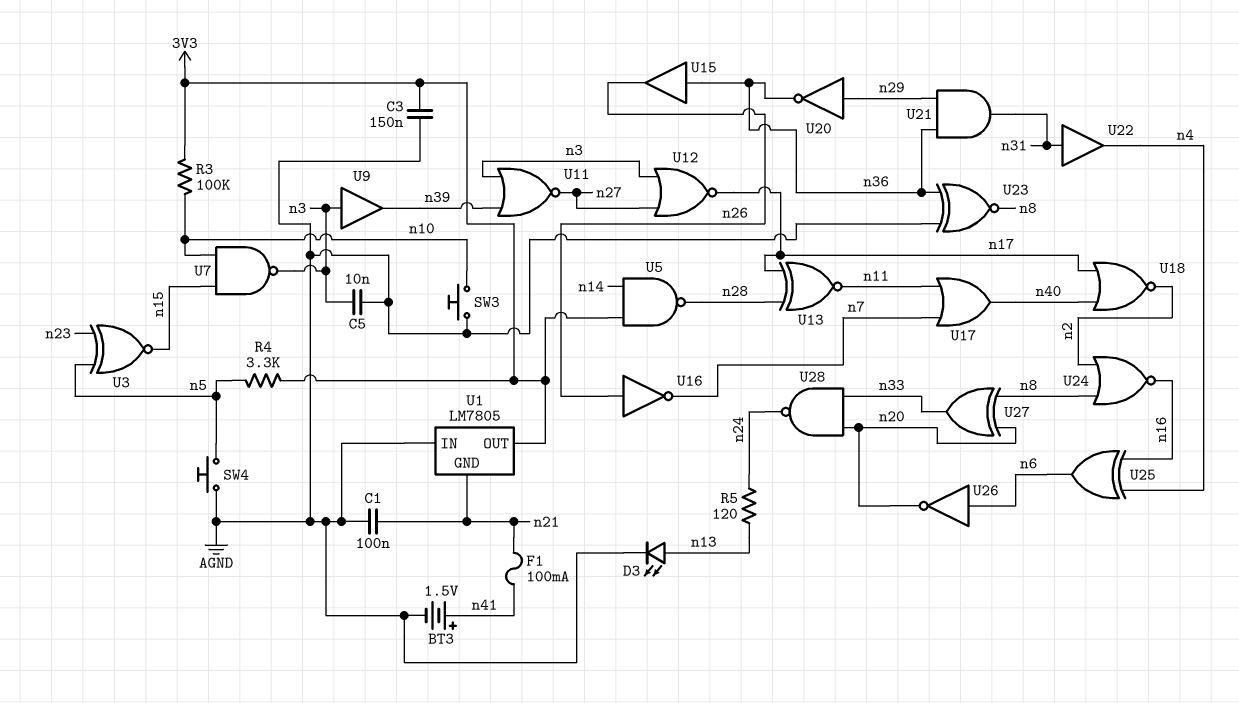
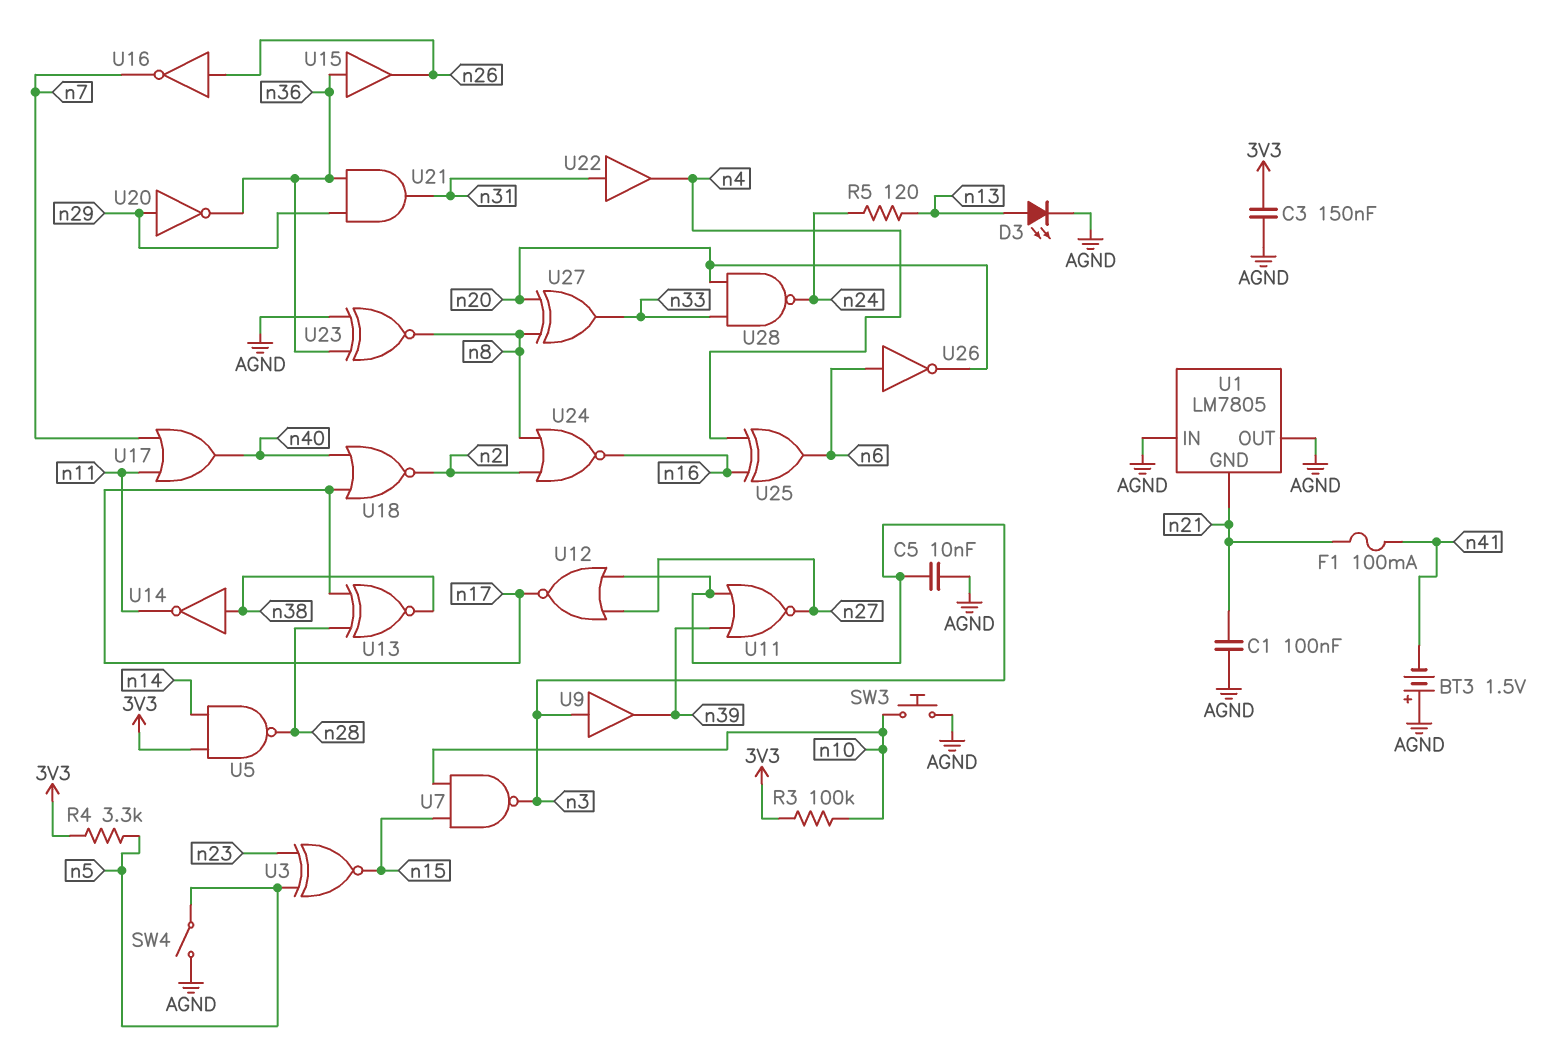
BT3: 1.5V (plus n41, minus AGND) -> 1.5V (plus AGND, minus n41)
SW4: button (AGND, n5) -> switch (AGND, n5)
U1 pin OUT: 3V3 -> AGND
U13: XNOR (in n17, in n28, out n11) -> XNOR (in n17, in n28, out n38)
U14: none -> NOT (in n38, out n11)

